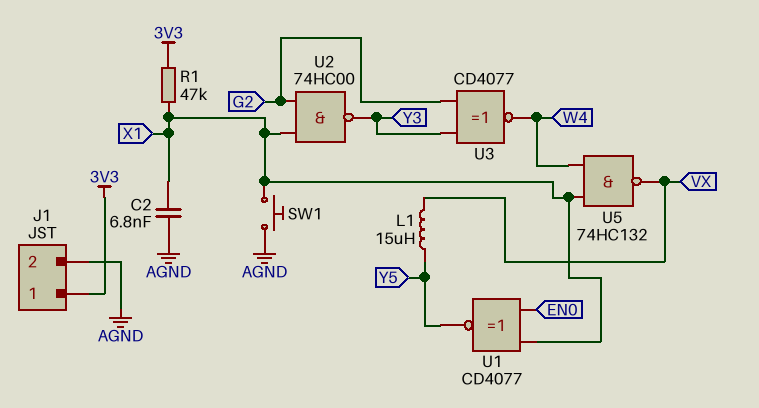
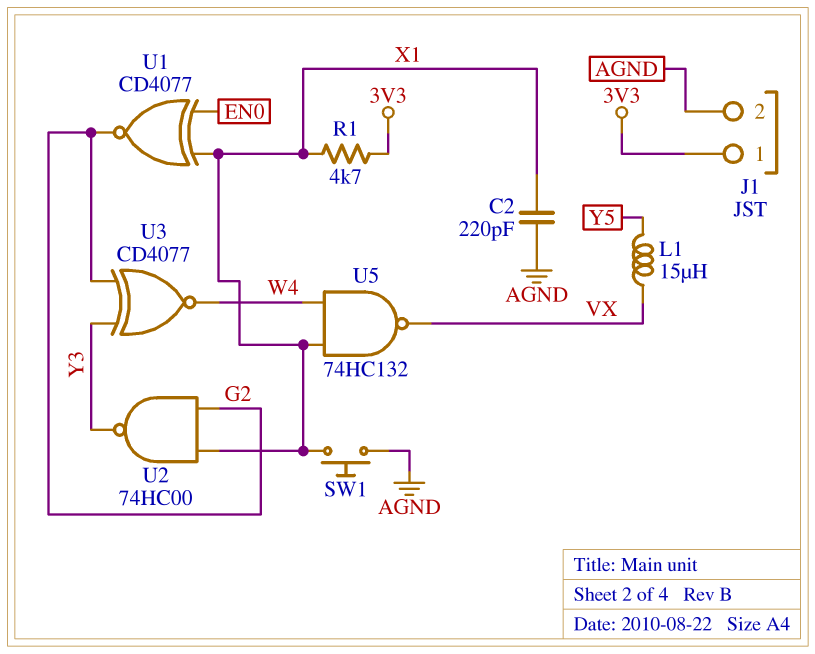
C2: 6.8nF (AGND, X1) -> 220pF (AGND, X1)
R1: 47k (3V3, X1) -> 4.7k (3V3, X1)
U1: XNOR CD4077 (in EN0, in X1, out Y5) -> XNOR CD4077 (in EN0, in X1, out G2)

